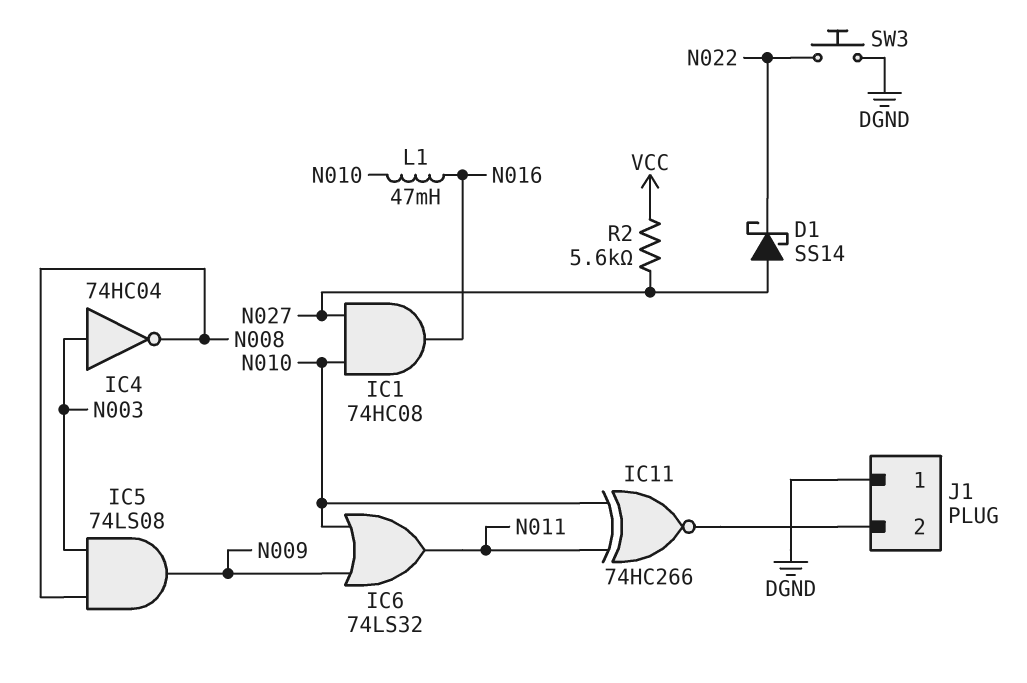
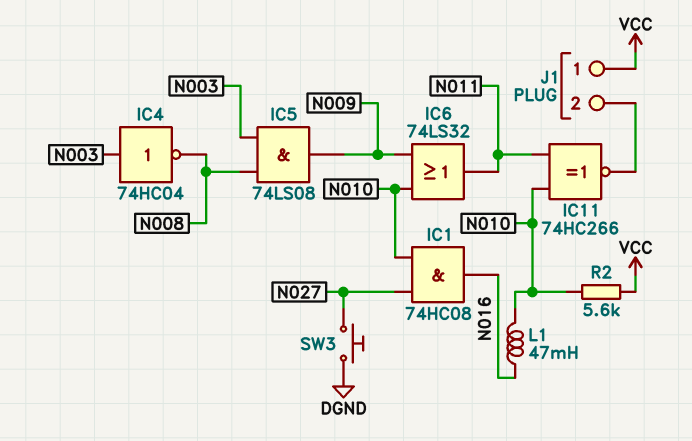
D1: schottky SS14 (A N027, K N022) -> none
J1 pin 1: DGND -> VCC
R2: 5.6k (N027, VCC) -> 5.6k (N010, VCC)
SW3: button (DGND, N022) -> button (DGND, N027)

